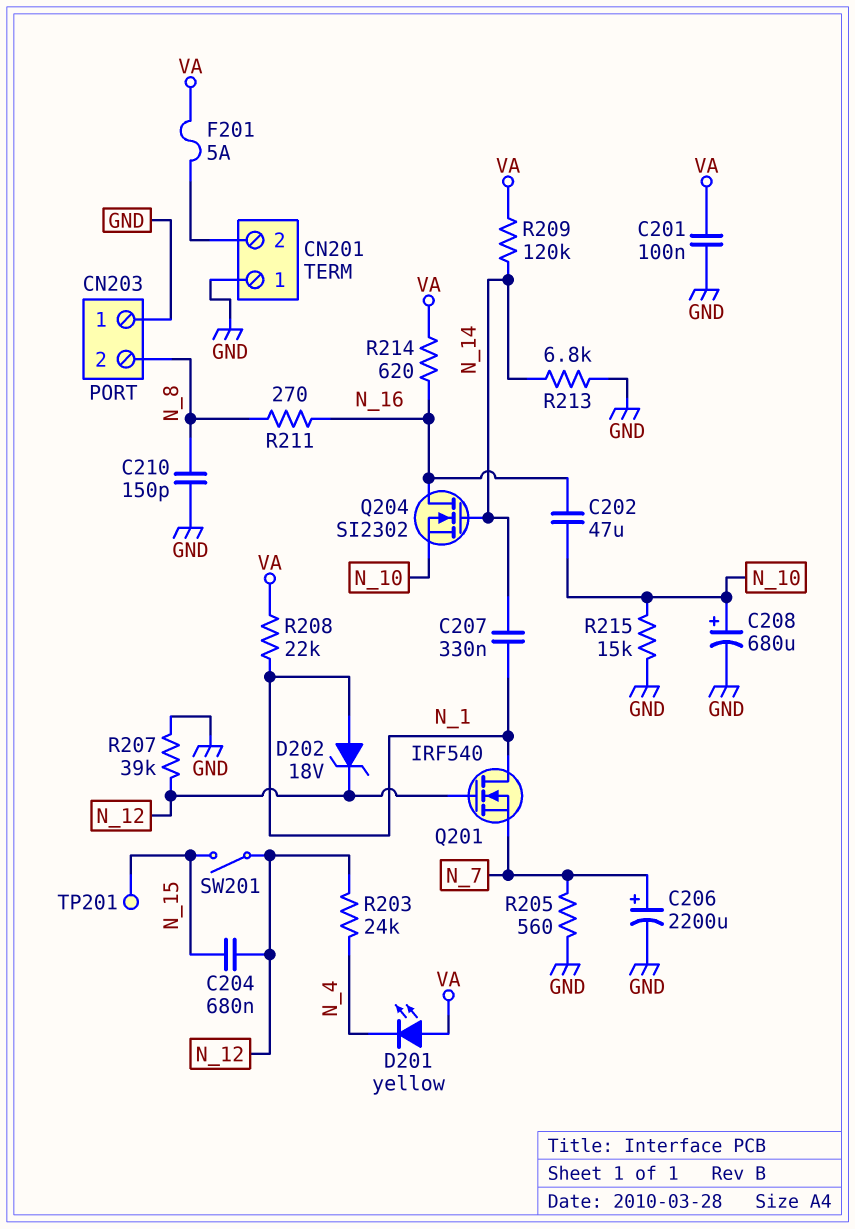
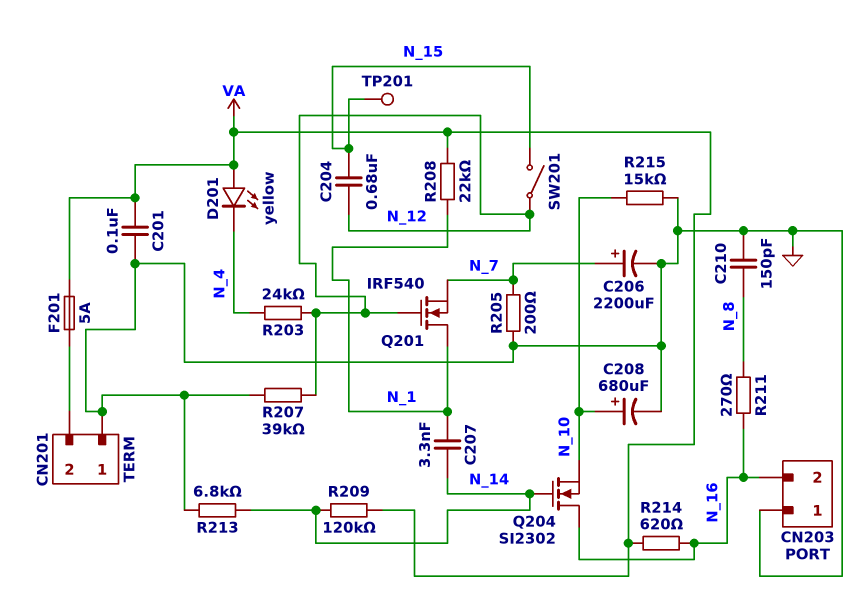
C202: 47uF (N_10, N_16) -> none
C207: 330nF (N_1, N_14) -> 3.3nF (N_1, N_14)
CN203 pin 2: N_8 -> N_16
D202: zener 18V (A N_1, K N_12) -> none
R205: 560 (GND, N_7) -> 200 (GND, N_7)

